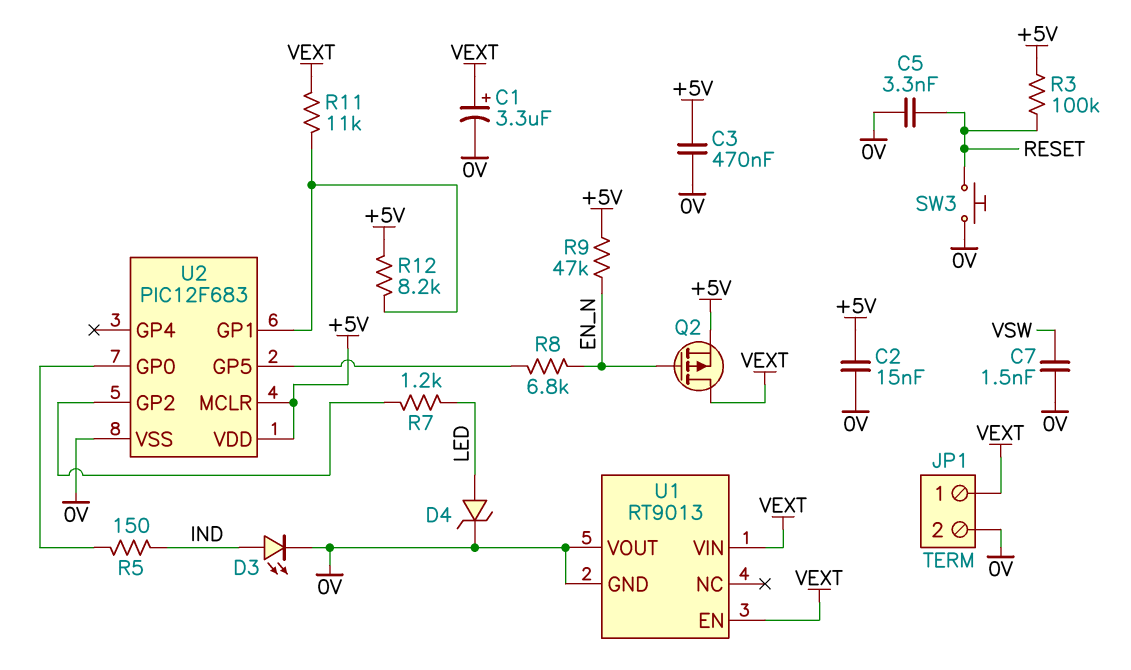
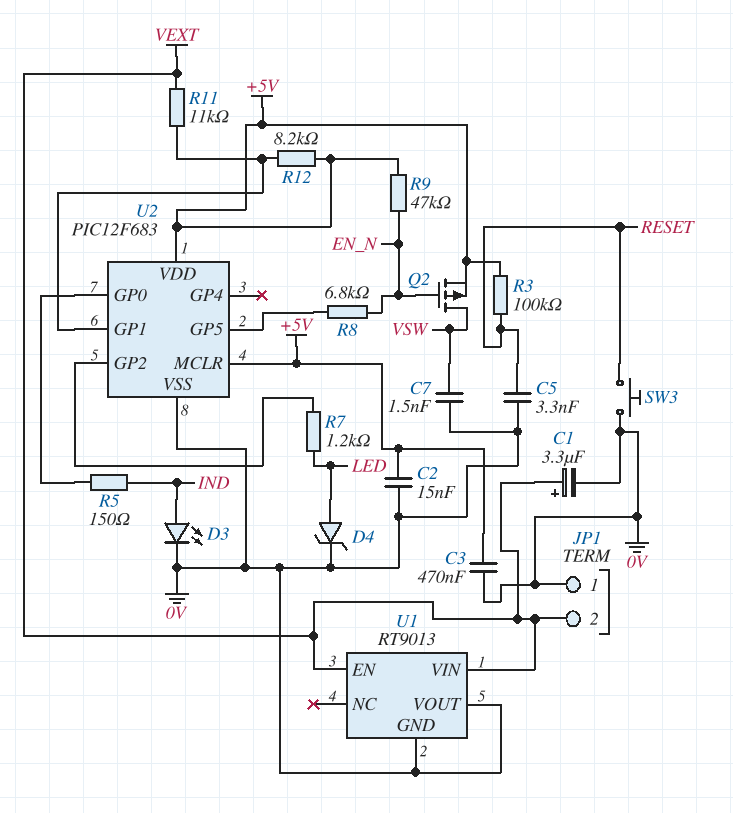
JP1 pin 1: VEXT -> 0V
JP1 pin 2: 0V -> VEXT
Q2: PMOS (G EN_N, D VEXT, S +5V) -> PMOS (G EN_N, D VSW, S +5V)

